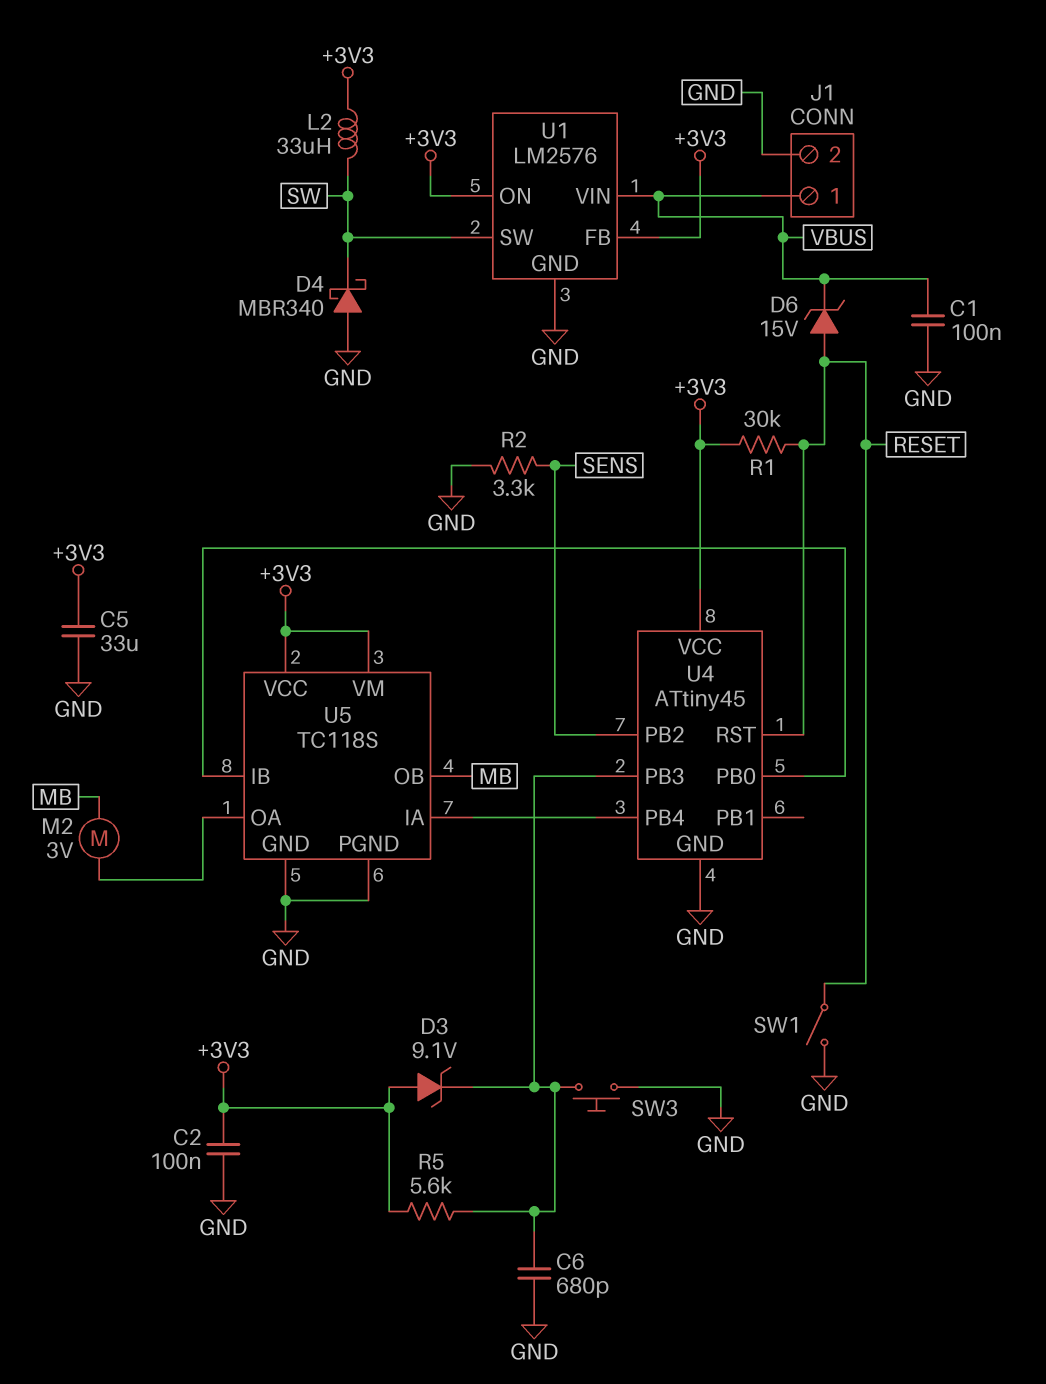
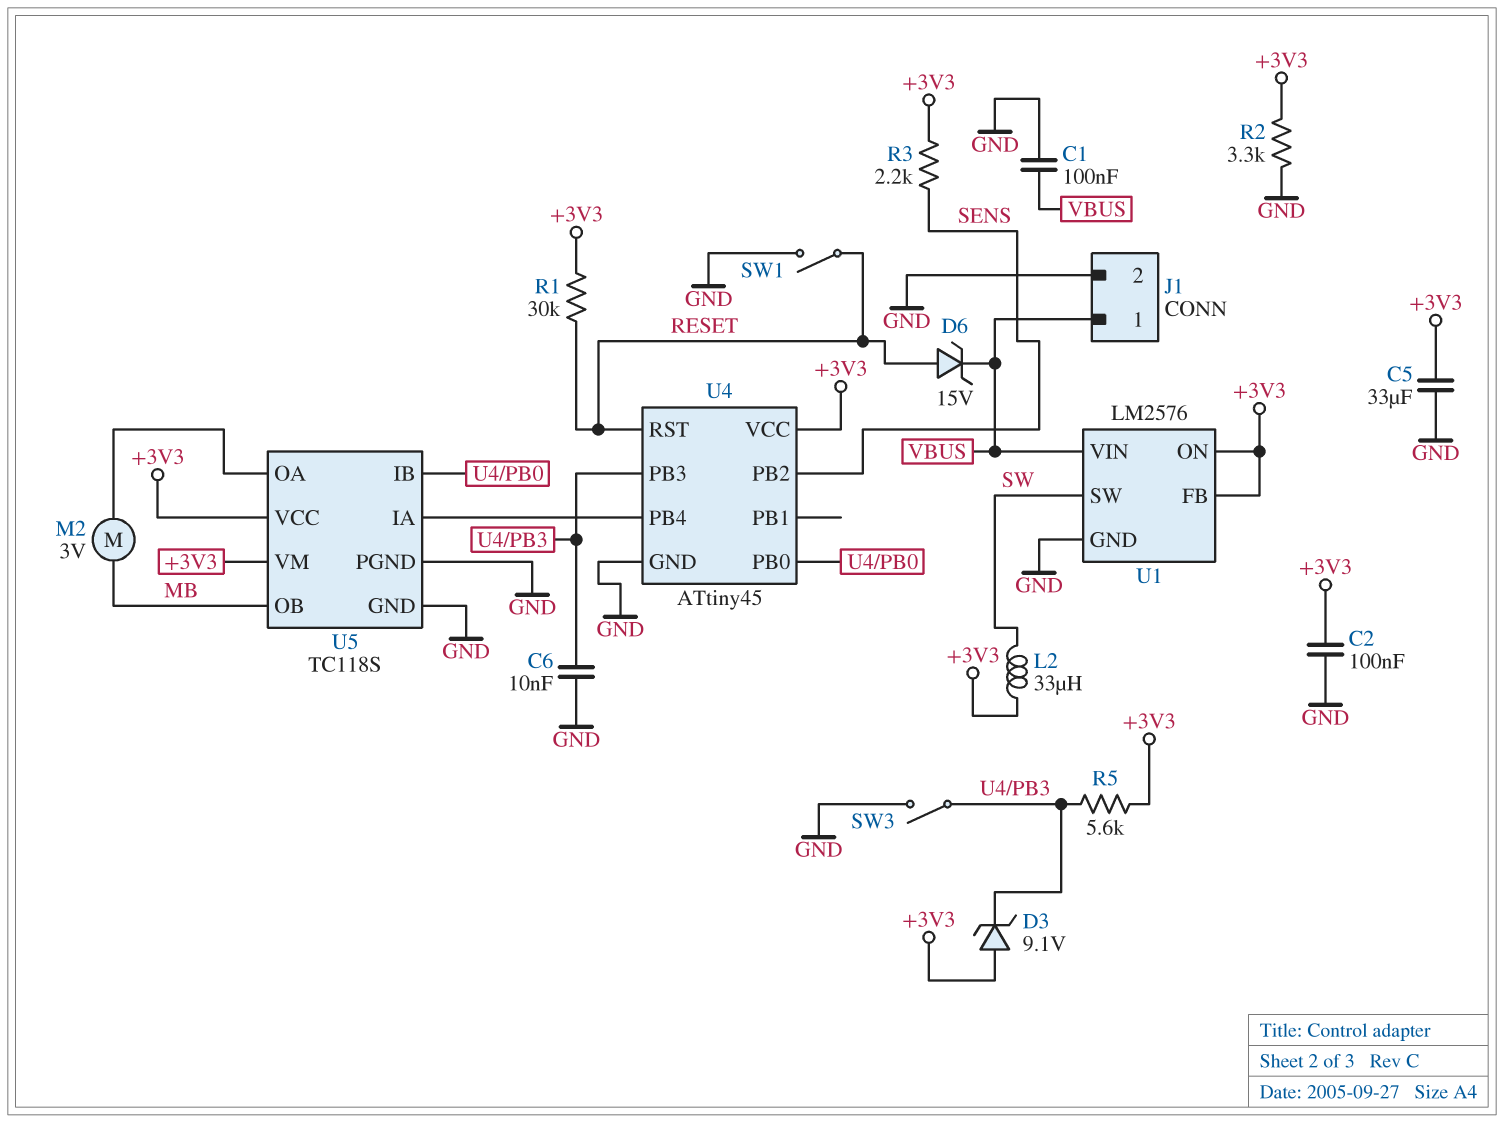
C6: 680pF (GND, U4/PB3) -> 10nF (GND, U4/PB3)
D4: schottky MBR340 (A GND, K SW) -> none
R2: 3.3k (GND, SENS) -> 3.3k (+3V3, GND)
R3: none -> 2.2k (+3V3, SENS)
SW3: button (GND, U4/PB3) -> switch (GND, U4/PB3)

